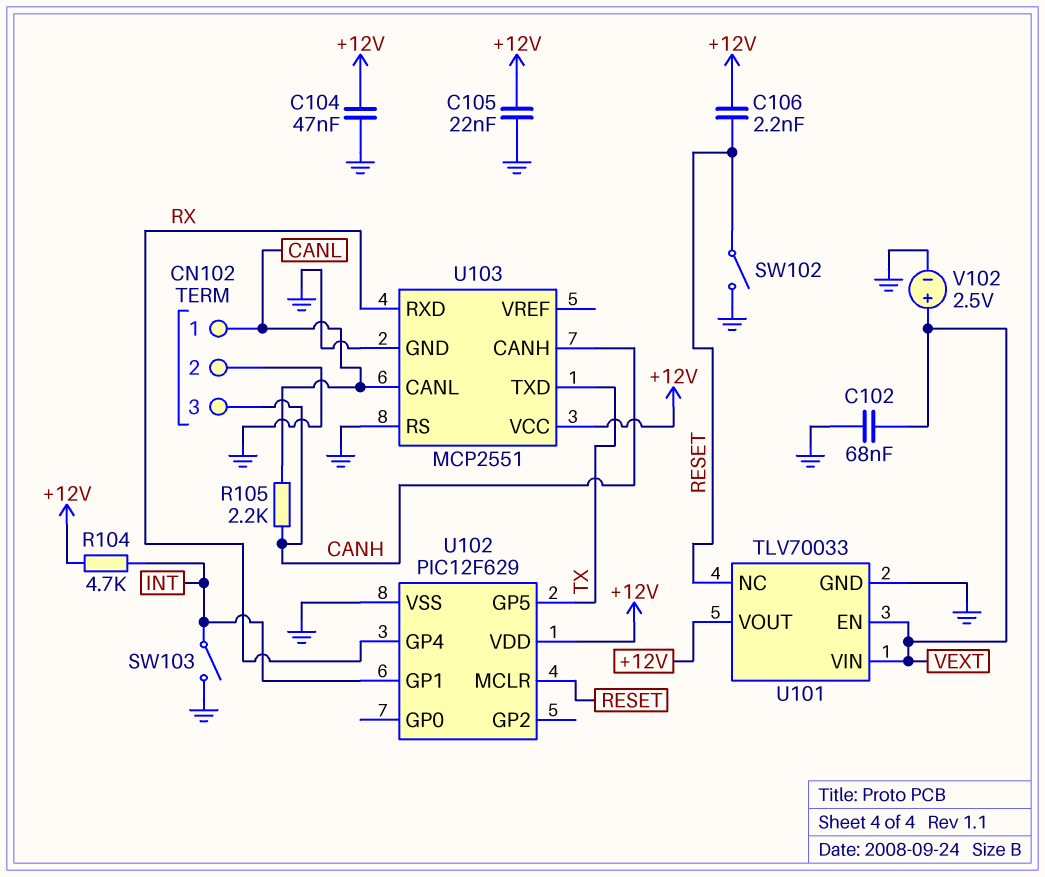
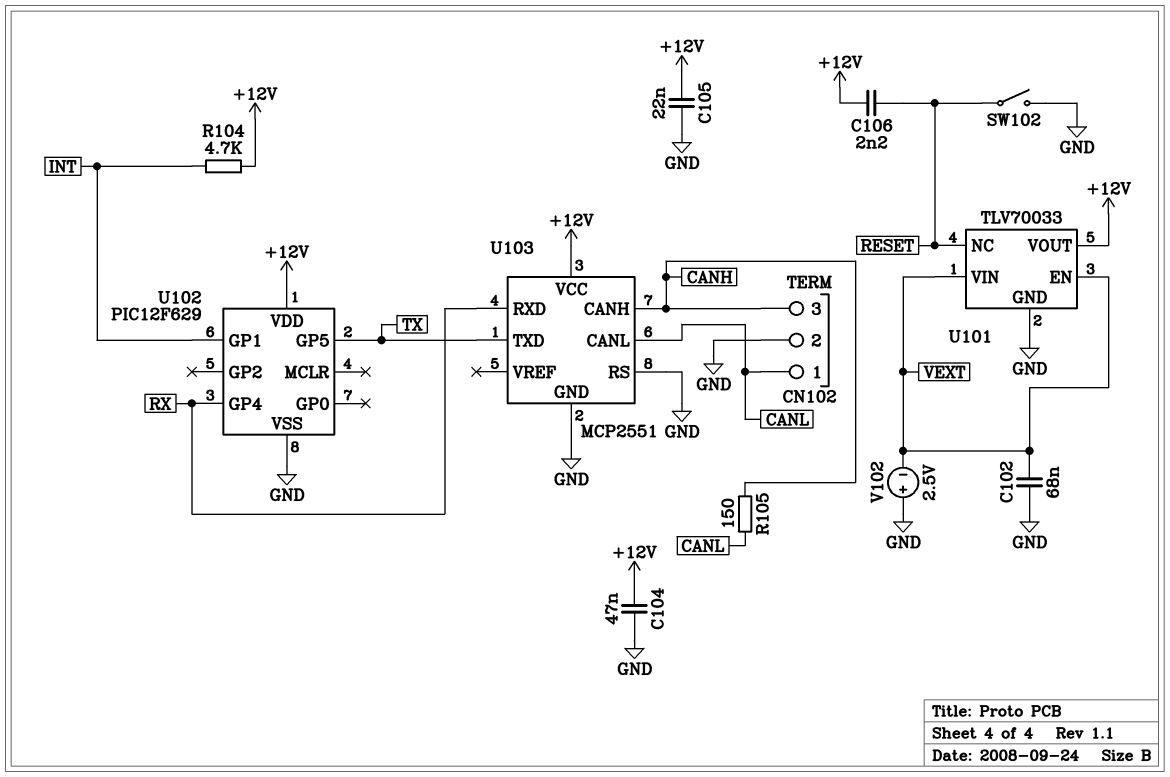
R105: 2.2k (CANH, CANL) -> 150 (CANH, CANL)
SW103: switch (GND, INT) -> none
U102 pin MCLR: RESET -> none
V102: 2.5V (plus VEXT, minus GND) -> 2.5V (plus GND, minus VEXT)

